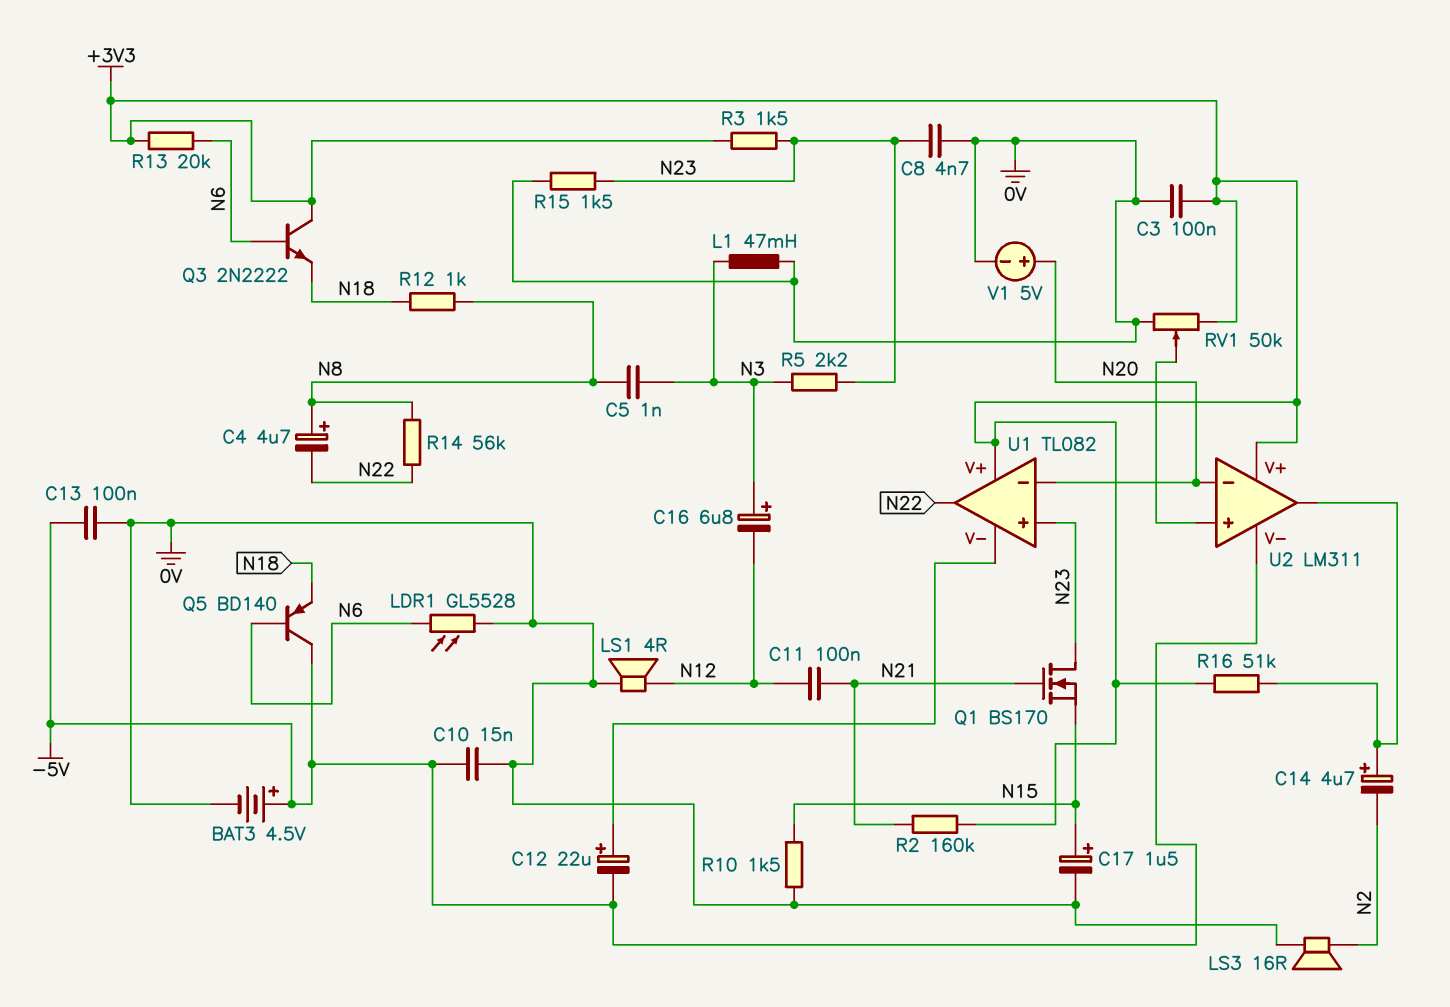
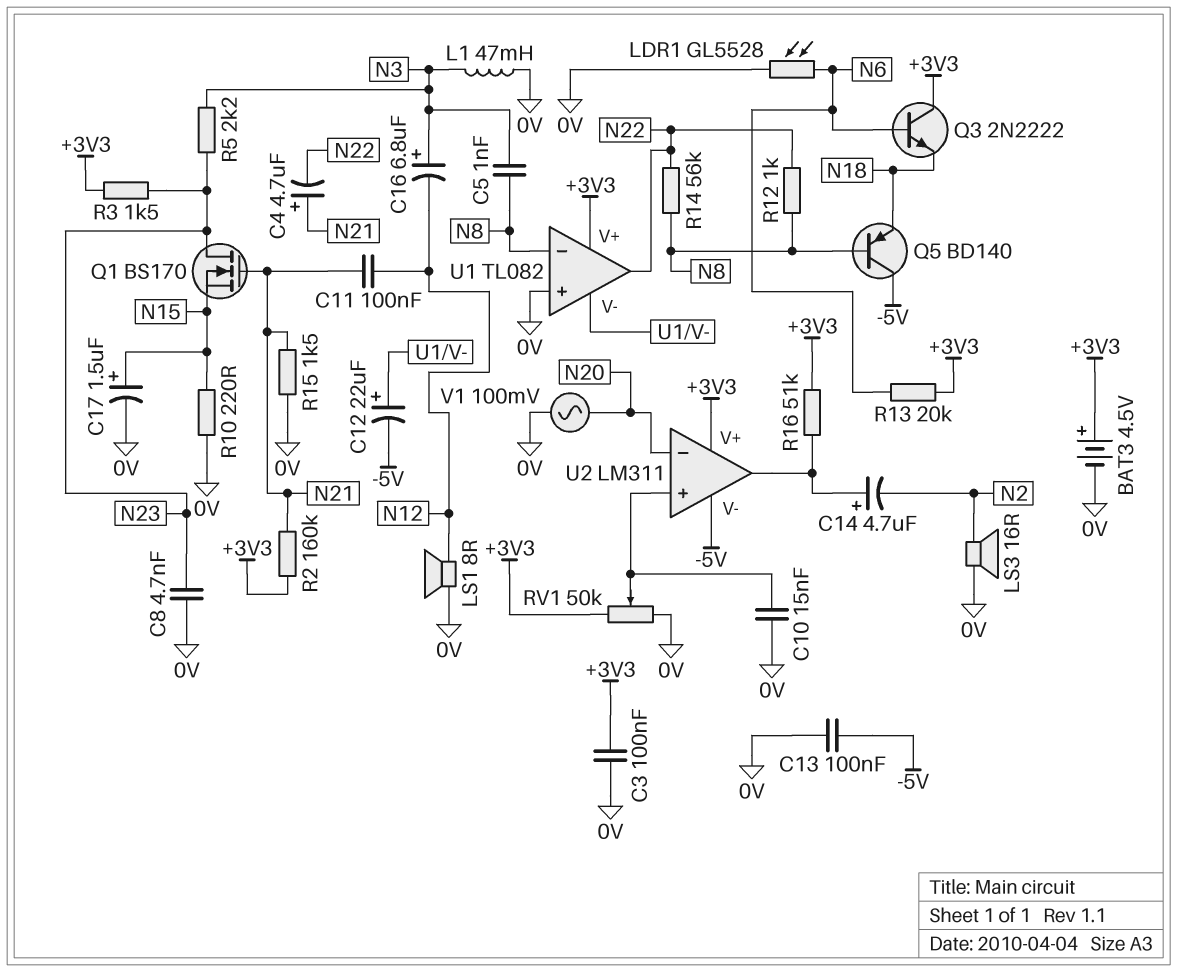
BAT3: 4.5V (plus -5V, minus 0V) -> 4.5V (plus +3V3, minus 0V)
C4: 4.7uF (plus N8, minus N22) -> 4.7uF (plus N21, minus N22)
C10: 15nF (-5V, 0V) -> 15nF (0V, U2/in+)
LS1: speaker 4R (0V, N12) -> speaker 8R (0V, N12)
Q5: PNP BD140 (B N6, C -5V, E N18) -> PNP BD140 (B N8, C -5V, E N18)
R10: 1.5k (0V, N15) -> 220 (0V, N15)
R12: 1k (N8, N18) -> 1k (N8, N22)
R15: 1.5k (0V, N23) -> 1.5k (0V, N21)
U1 pin in+: N23 -> 0V
U1 pin in-: N20 -> N8
V1: 5V (plus N20, minus 0V) -> AC 100mV (0V, N20)

